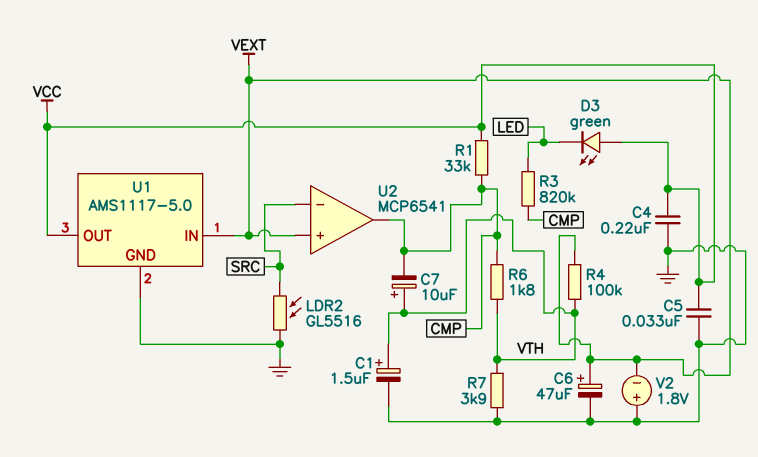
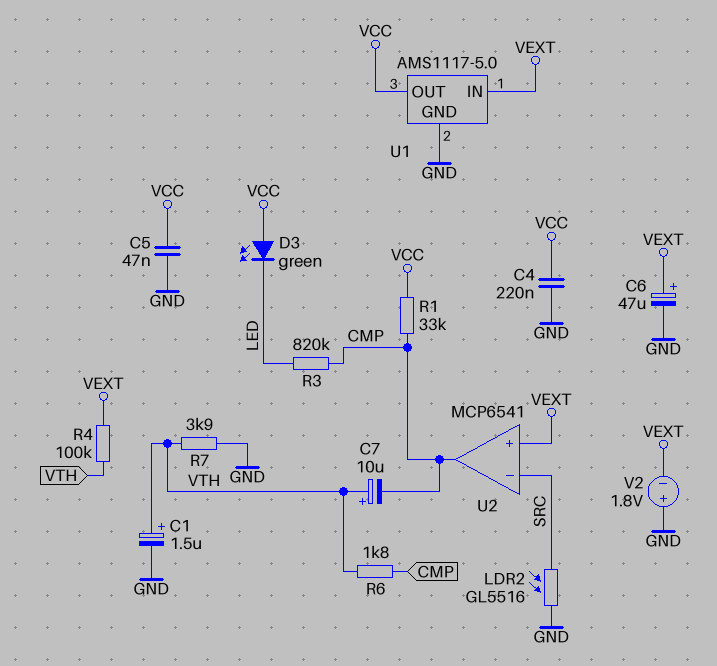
C5: 33nF (GND, VCC) -> 47nF (GND, VCC)

